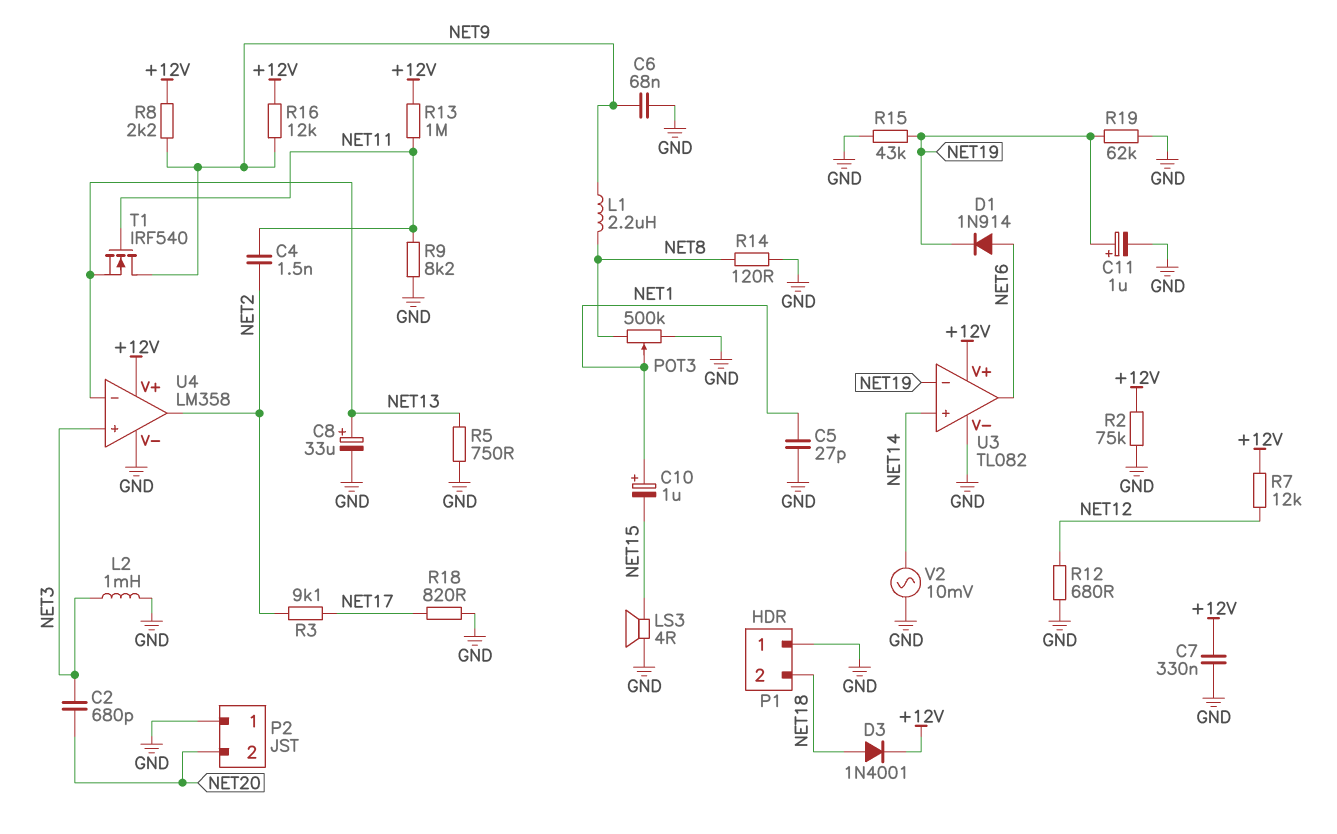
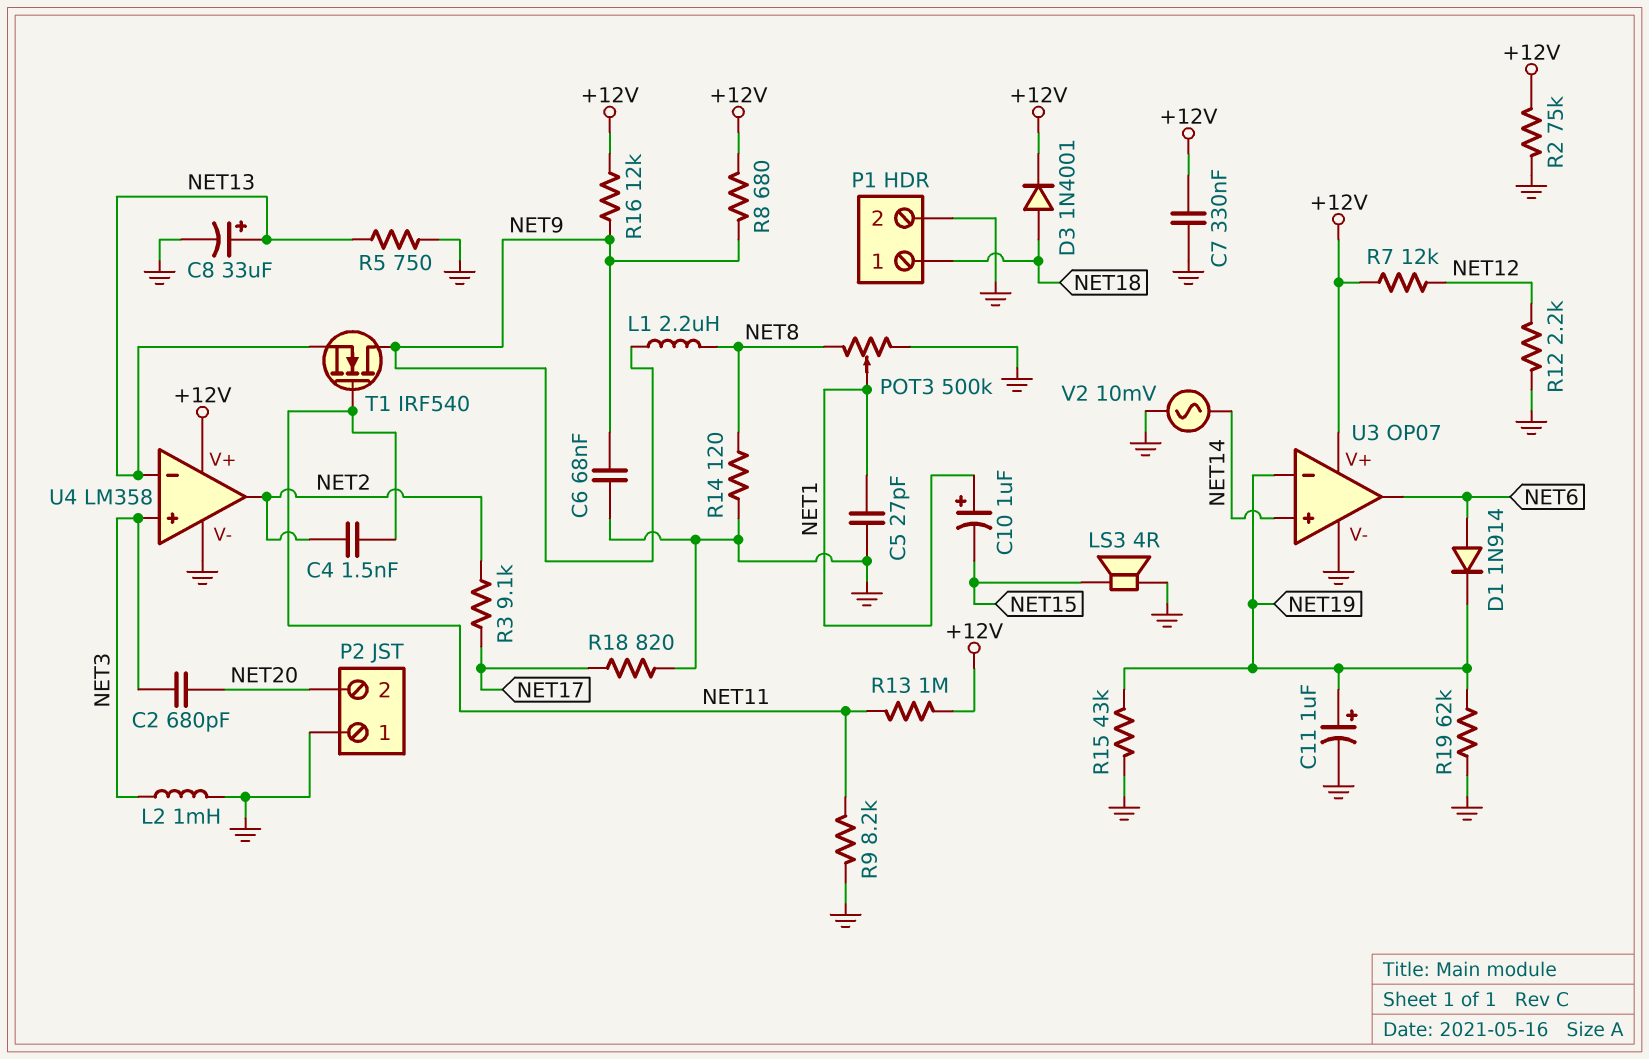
P1 pin 1: GND -> NET18
P1 pin 2: NET18 -> GND
R8: 2.2k (+12V, NET9) -> 680 (+12V, NET9)
R12: 680 (GND, NET12) -> 2.2k (GND, NET12)
U3: TL082 -> OP07

